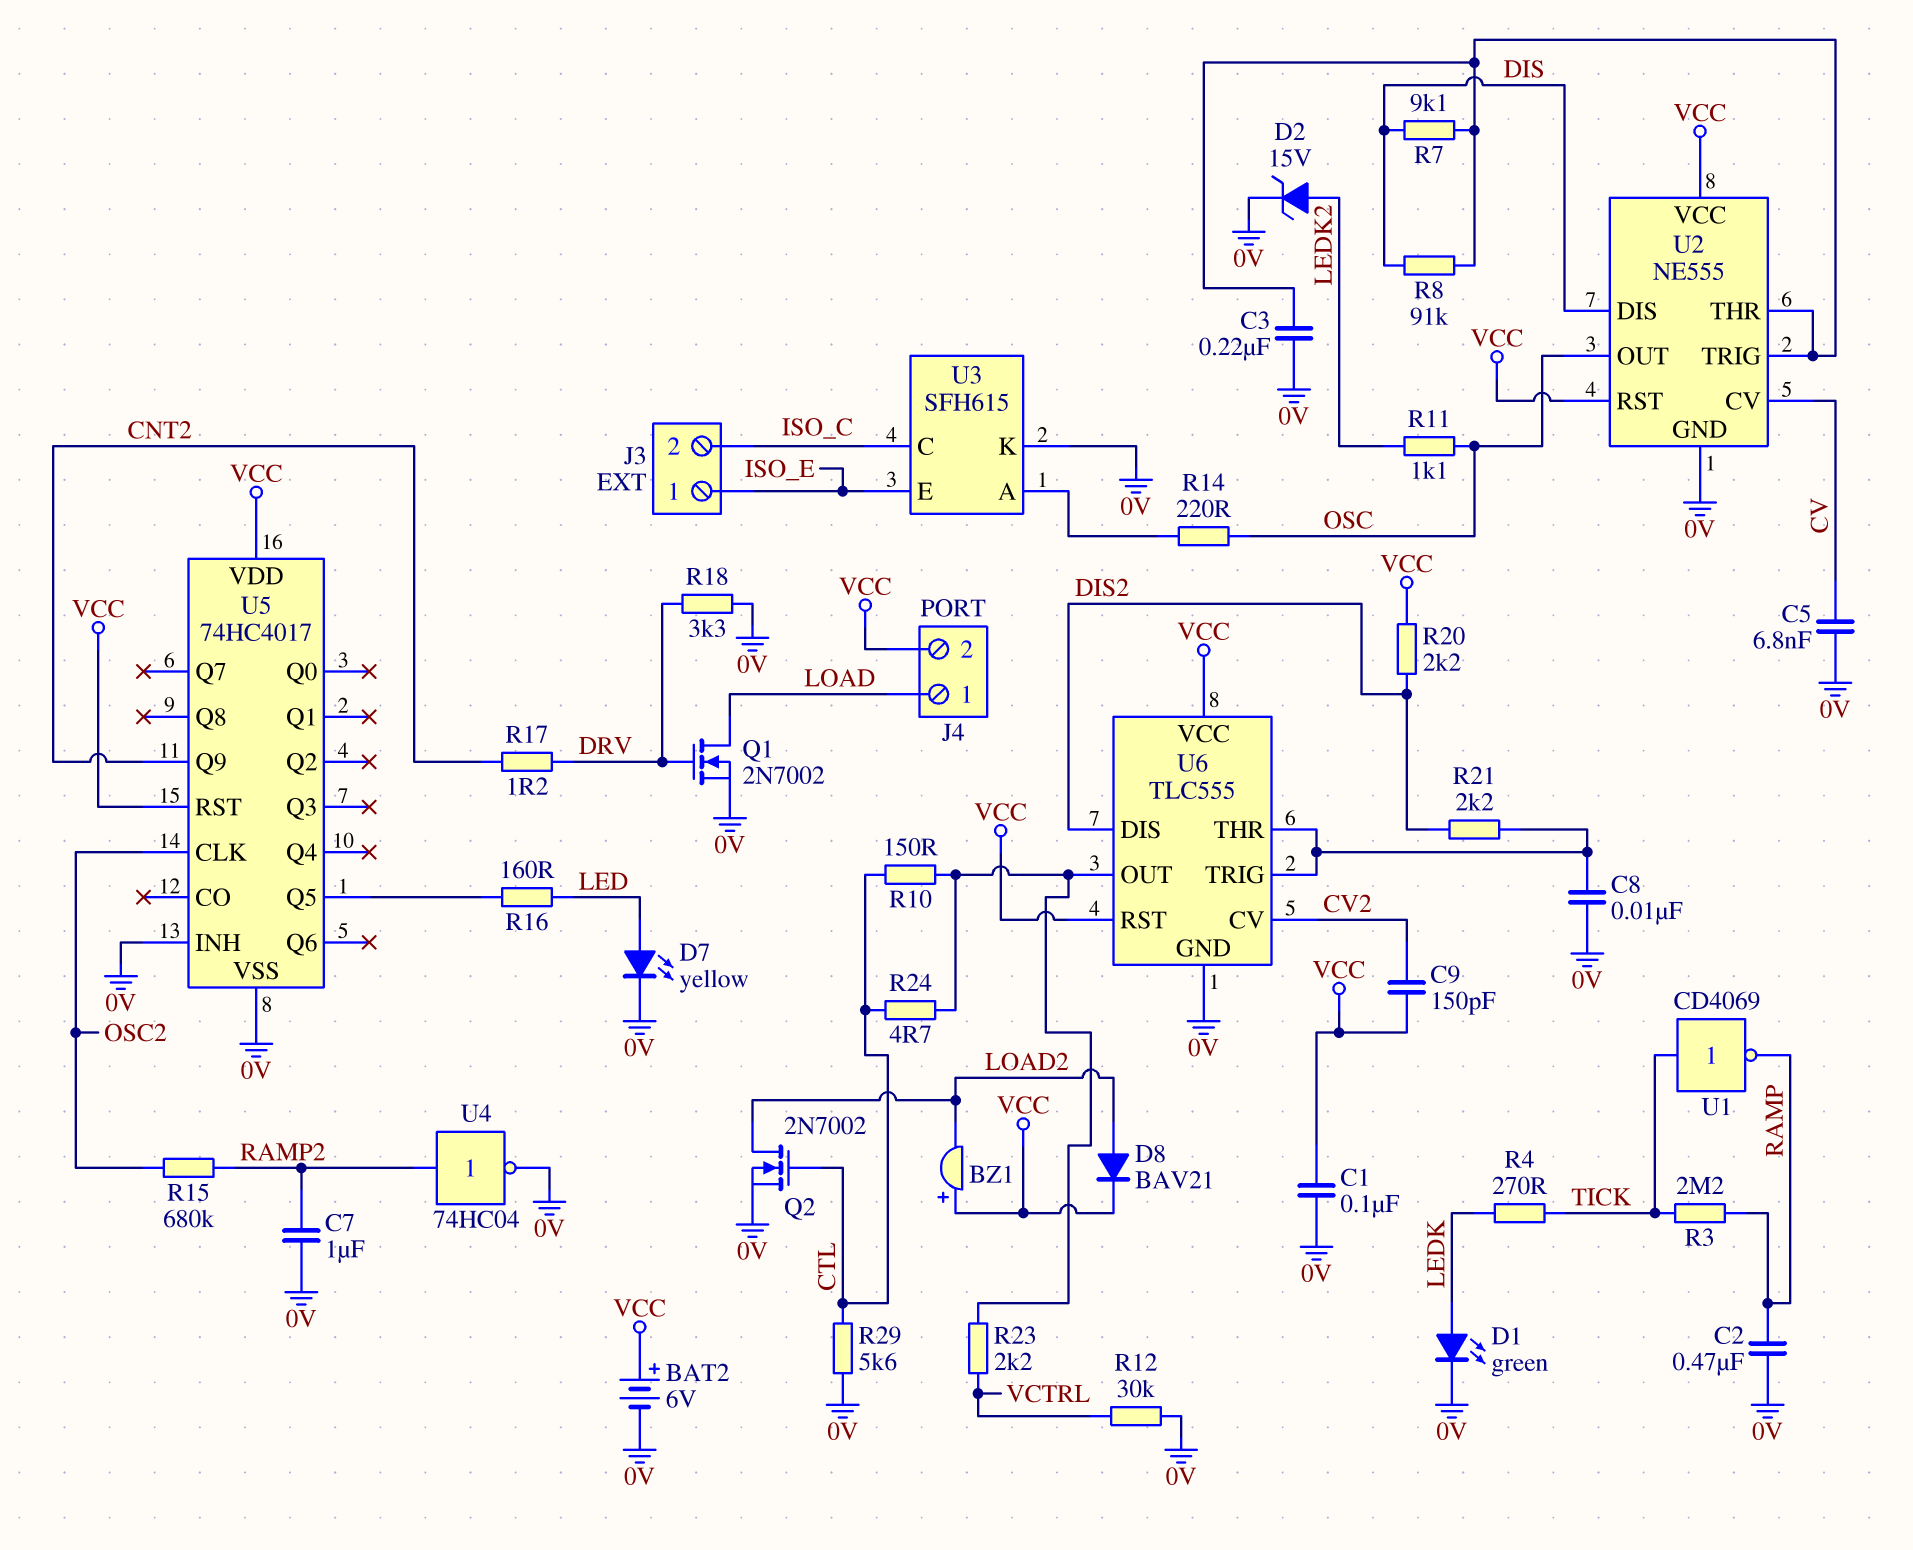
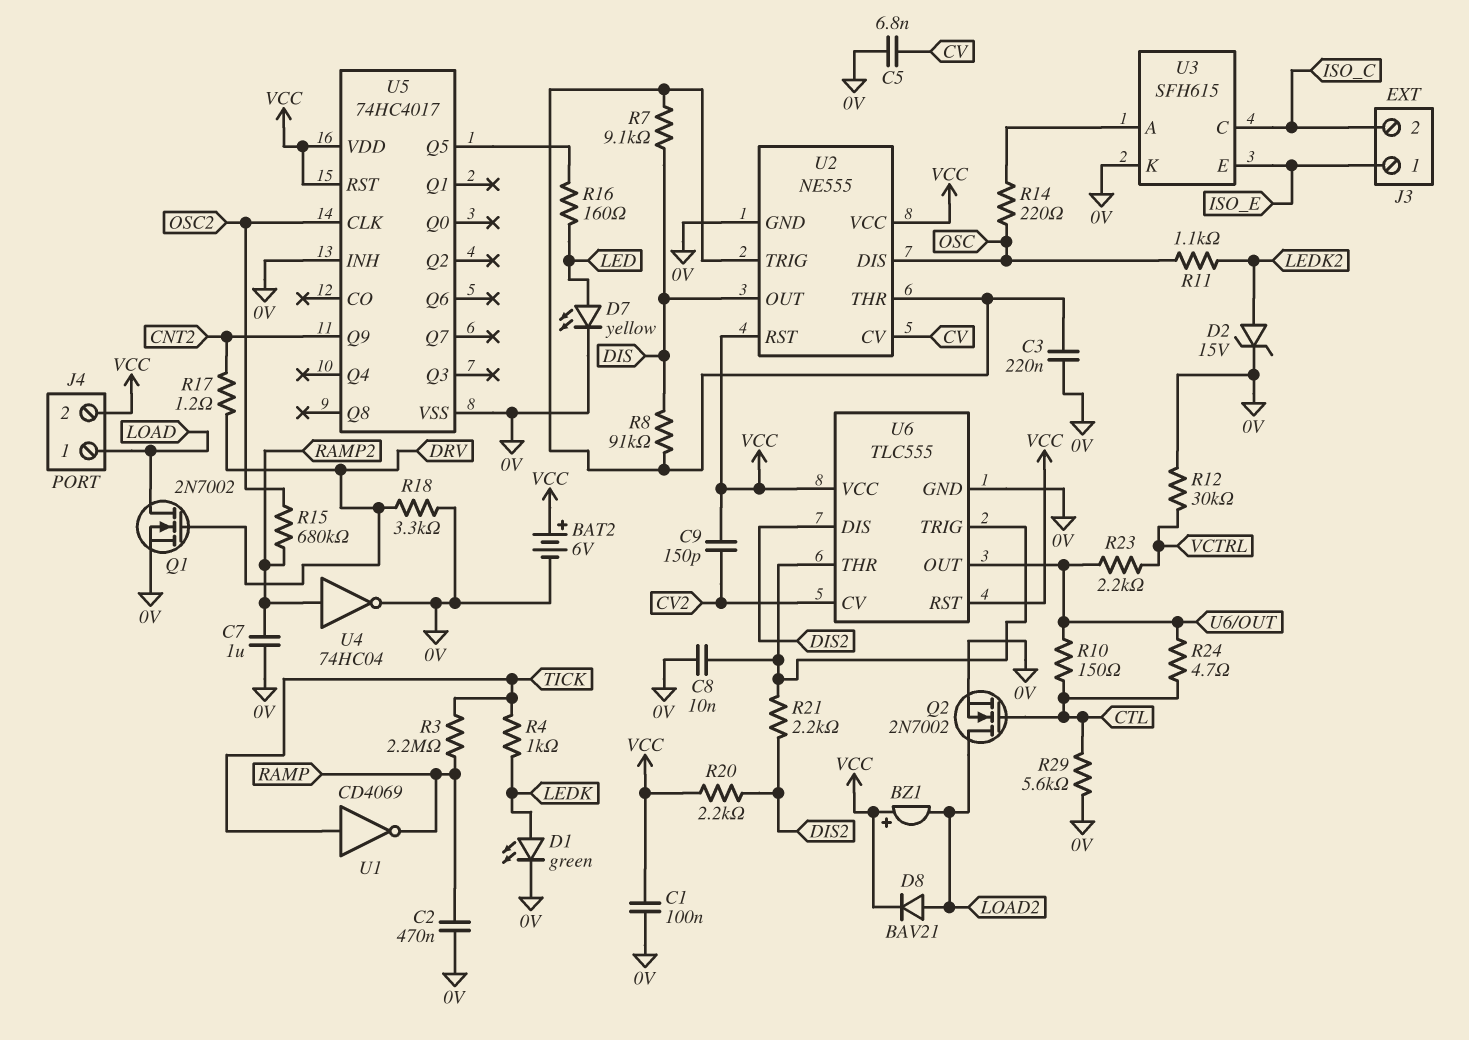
R4: 270 (LEDK, TICK) -> 1k (LEDK, TICK)
U2 pin DIS: DIS -> OSC
U2 pin OUT: OSC -> DIS

